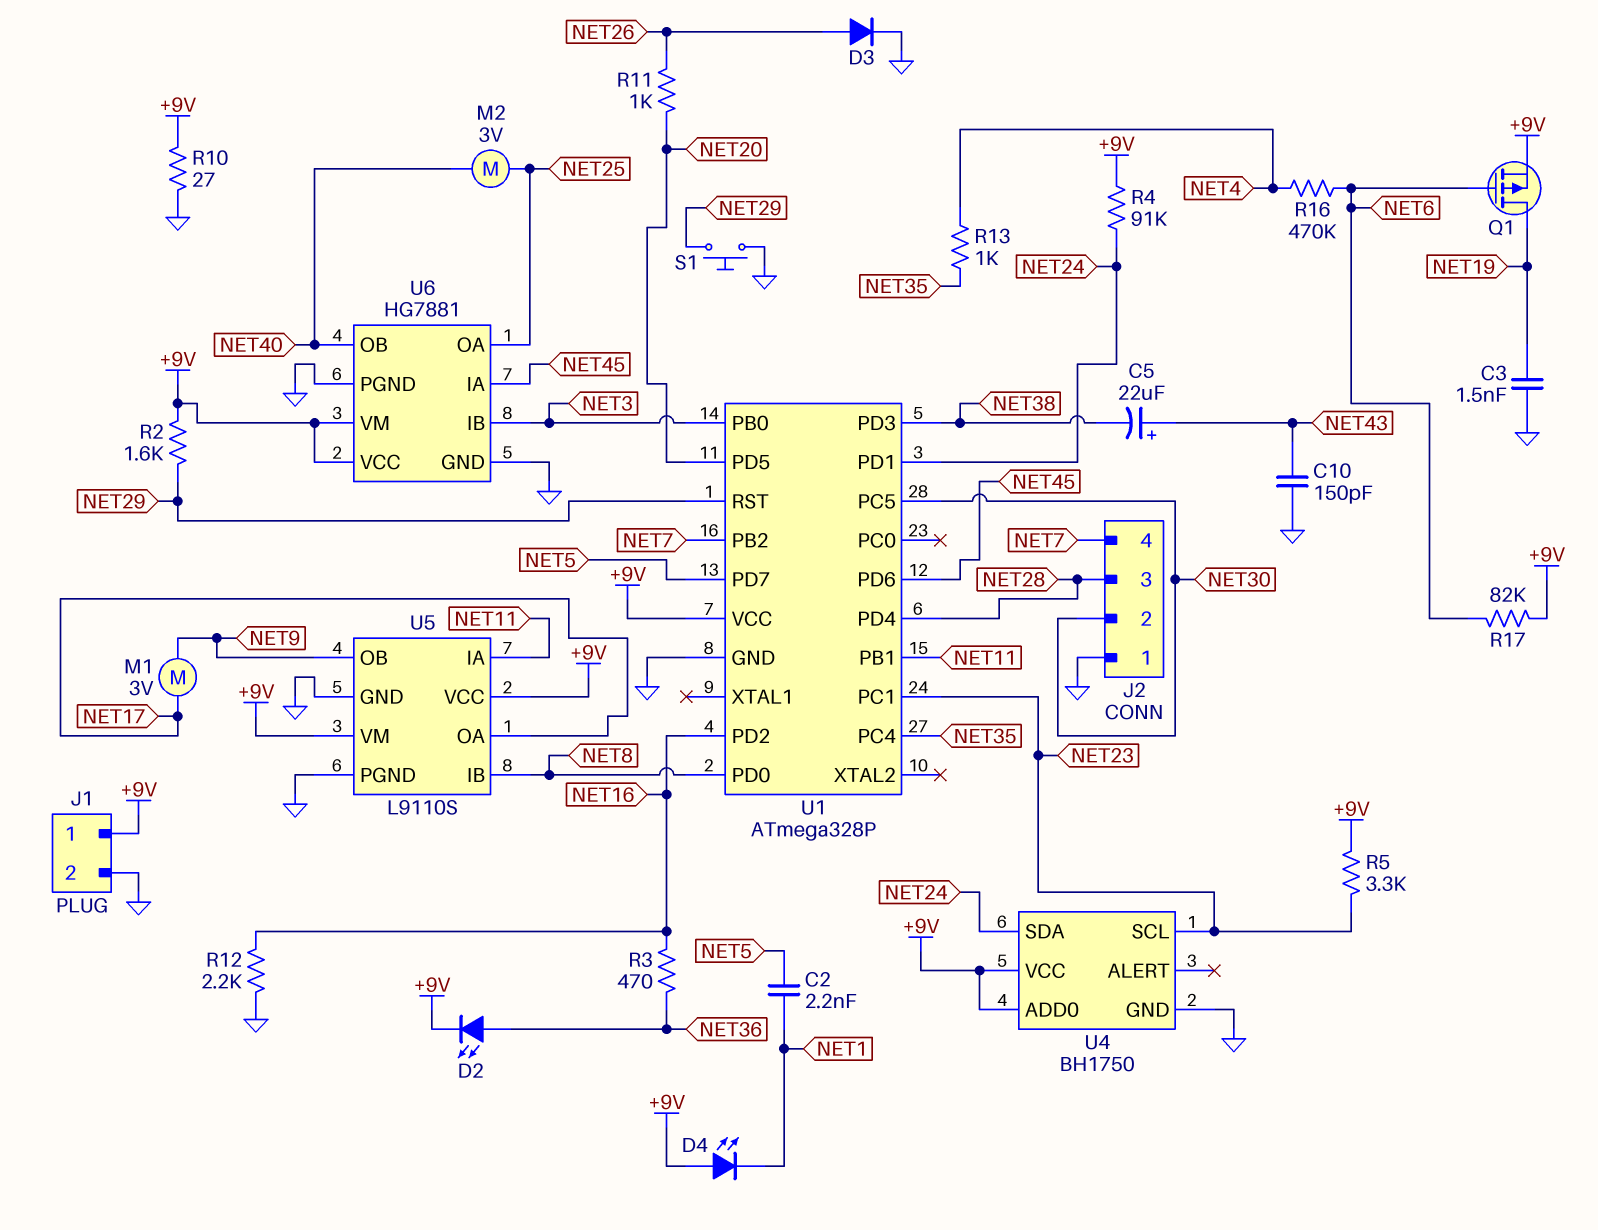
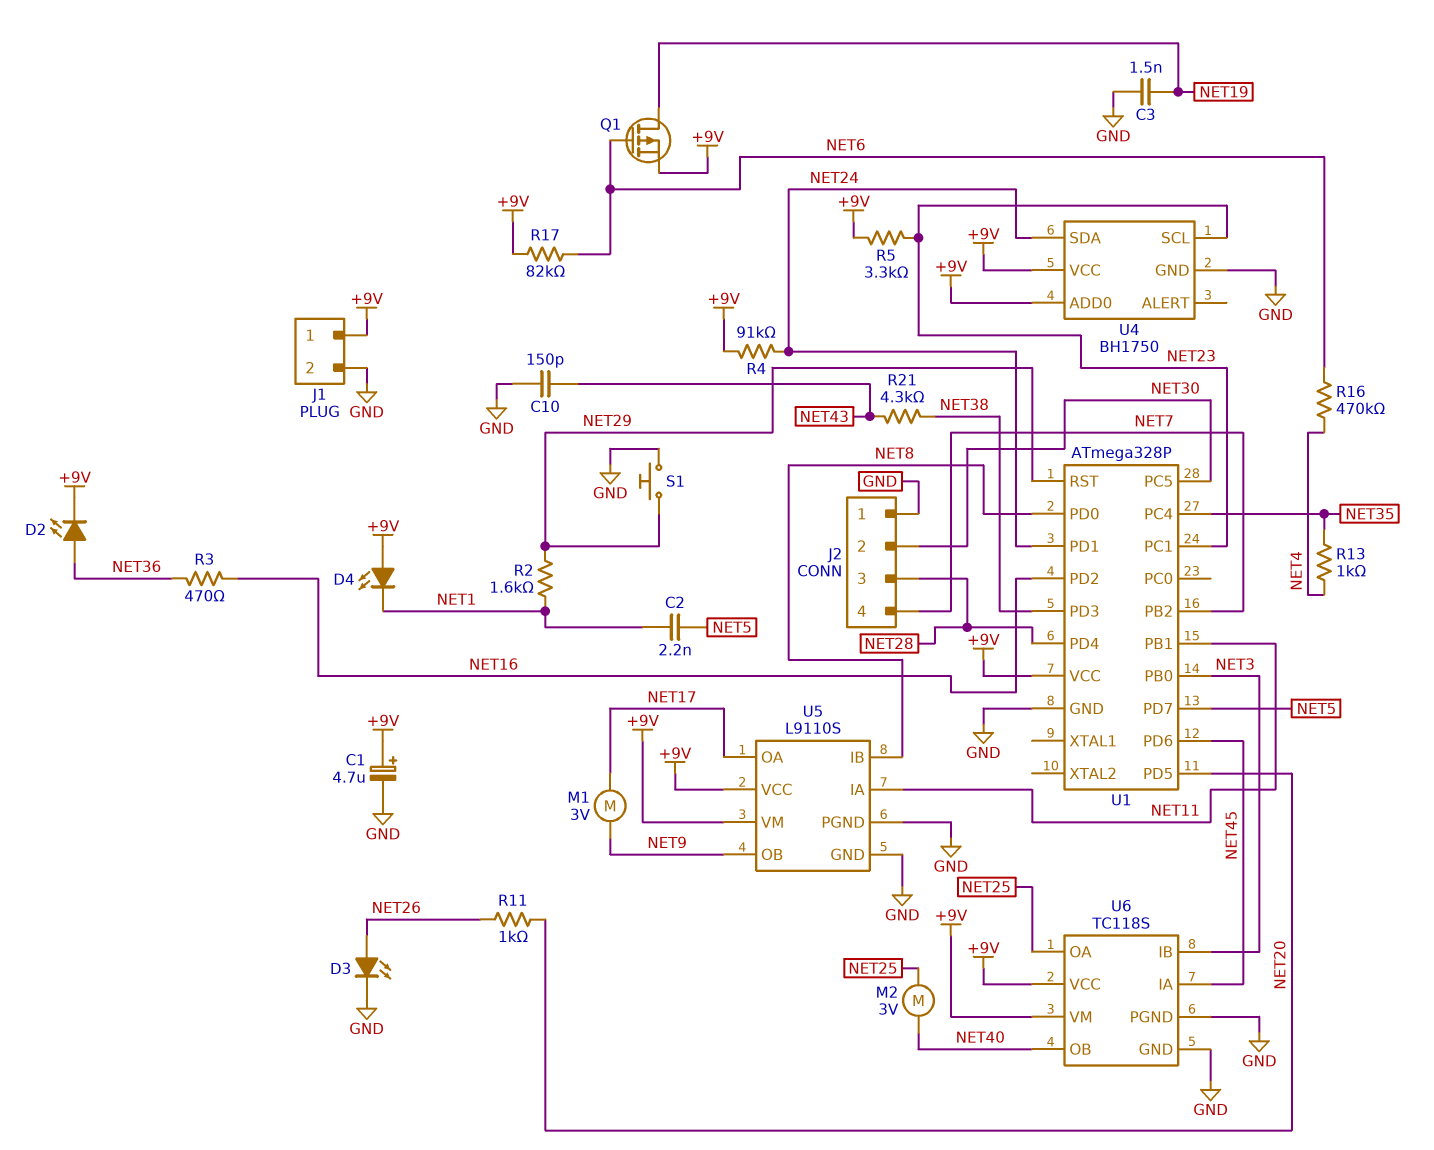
C1: none -> 4.7uF (plus +9V, minus GND)
C5: 22uF (plus NET43, minus NET38) -> none
D3: diode (A NET26, K GND) -> LED (A NET26, K GND)
R2: 1.6k (+9V, NET29) -> 1.6k (NET1, NET29)
R10: 27 (+9V, GND) -> none
R12: 2.2k (GND, NET16) -> none
R21: none -> 4.3k (NET38, NET43)
U6: HG7881 -> TC118S

